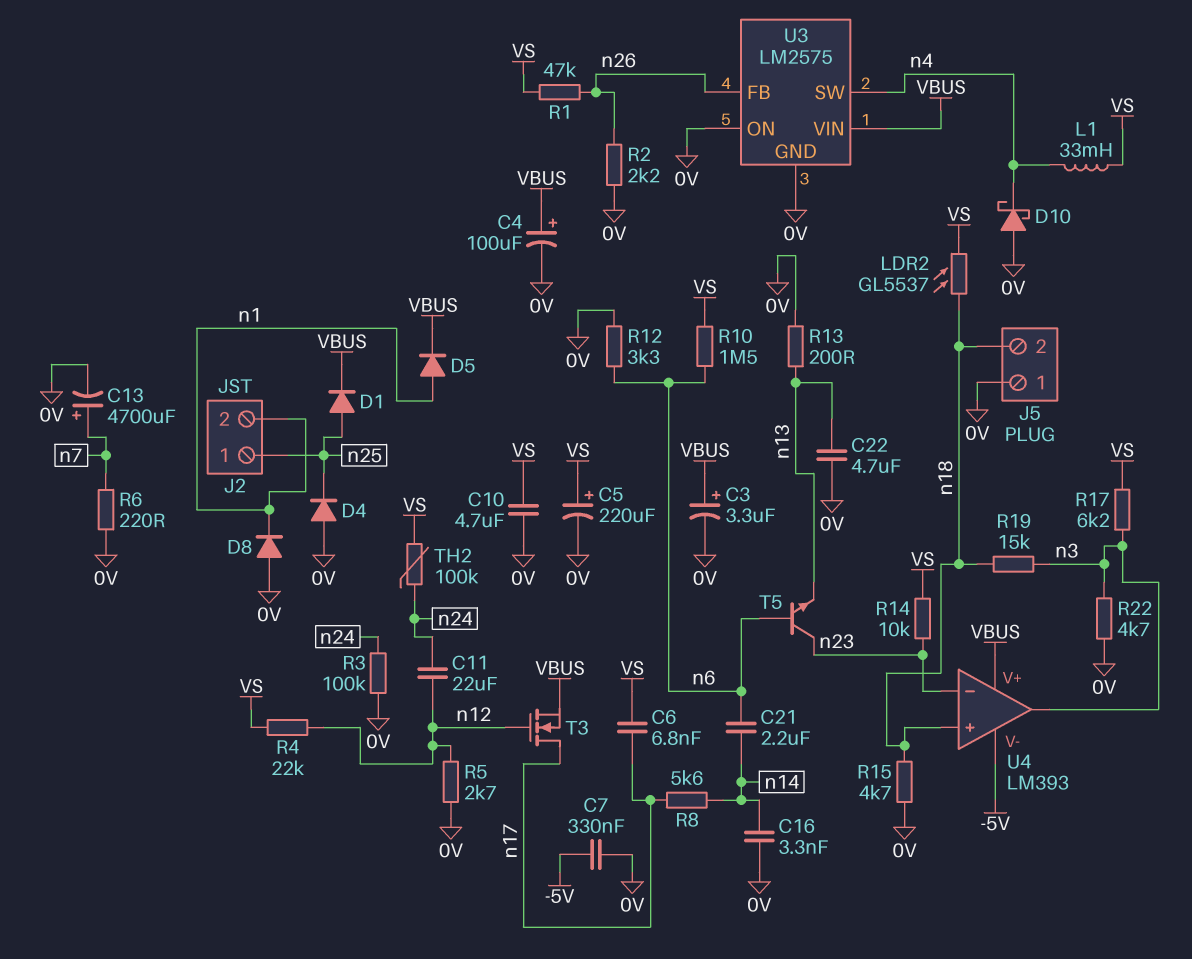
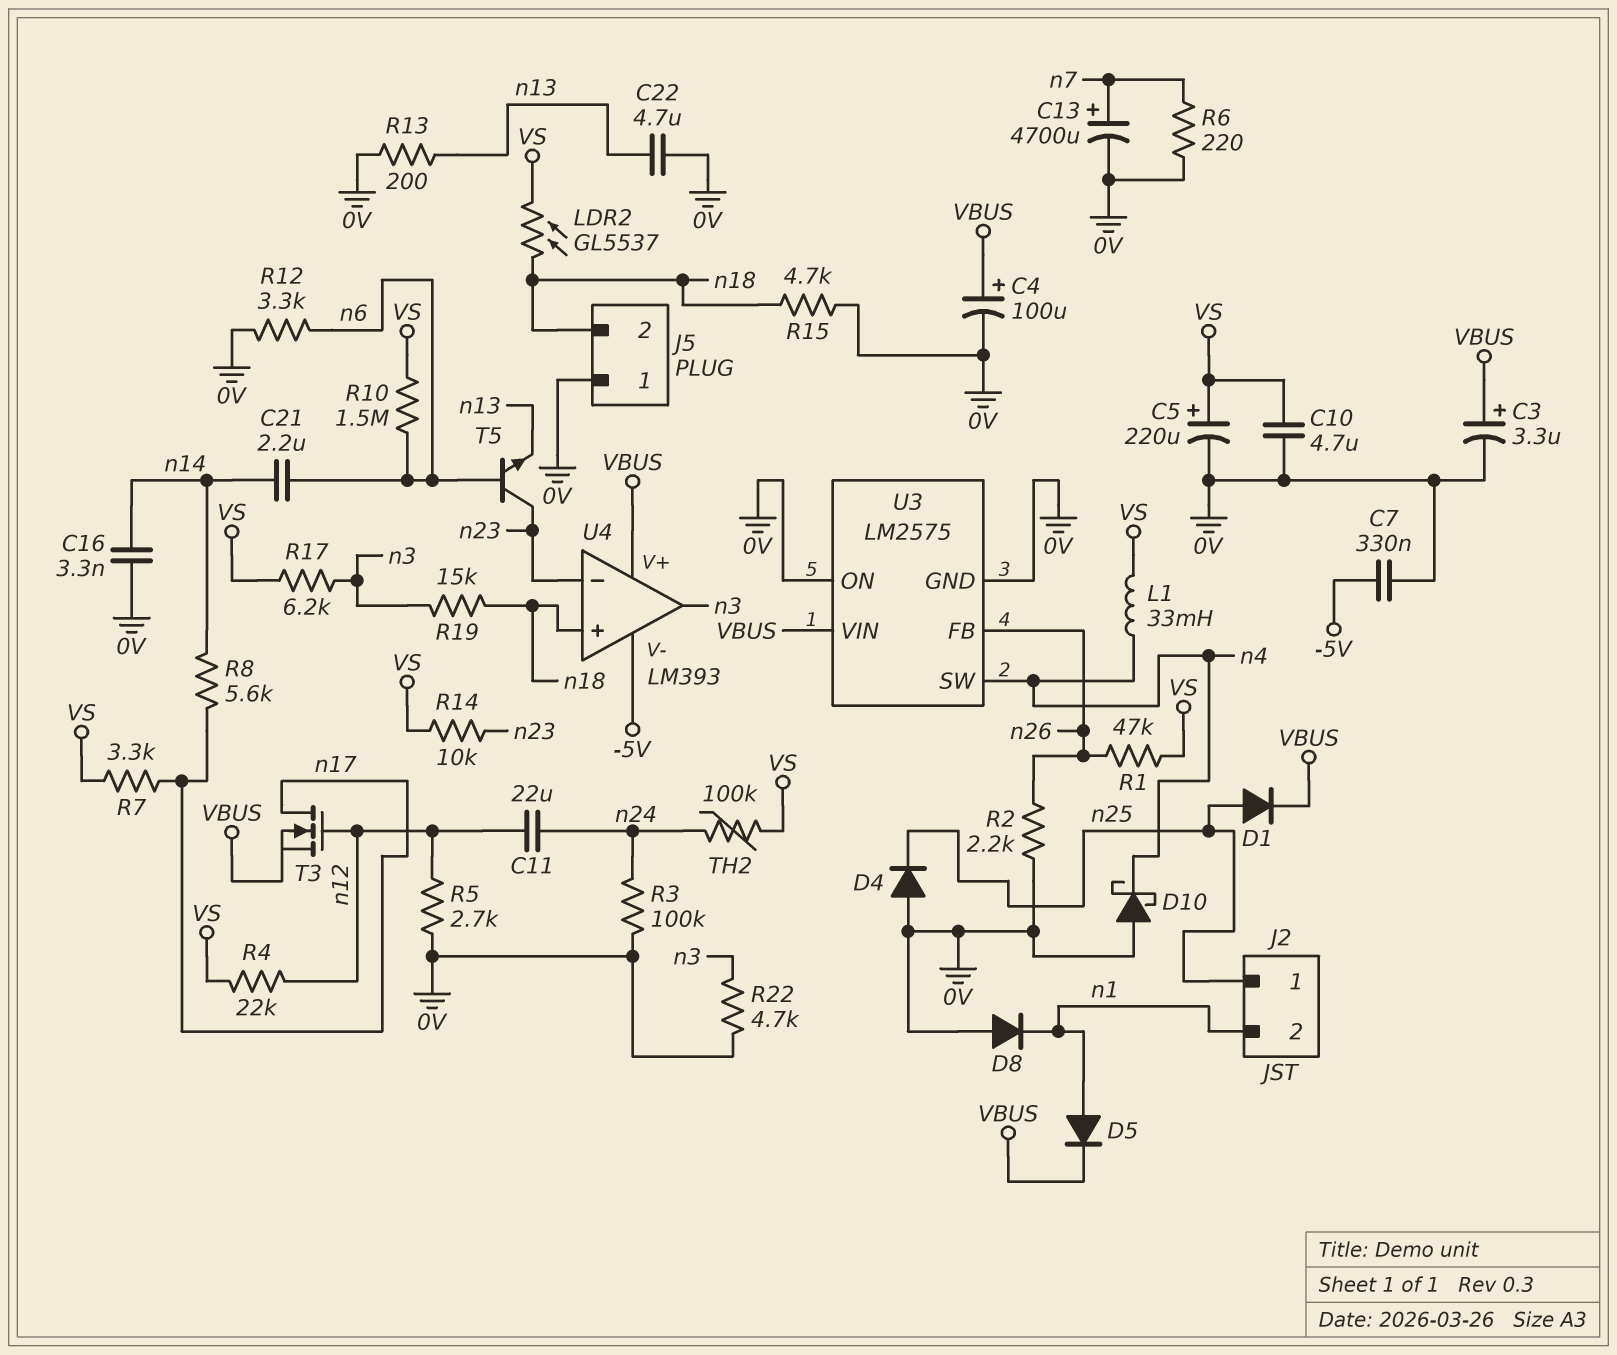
C6: 6.8nF (VS, n17) -> none
R7: none -> 3.3k (VS, n17)

